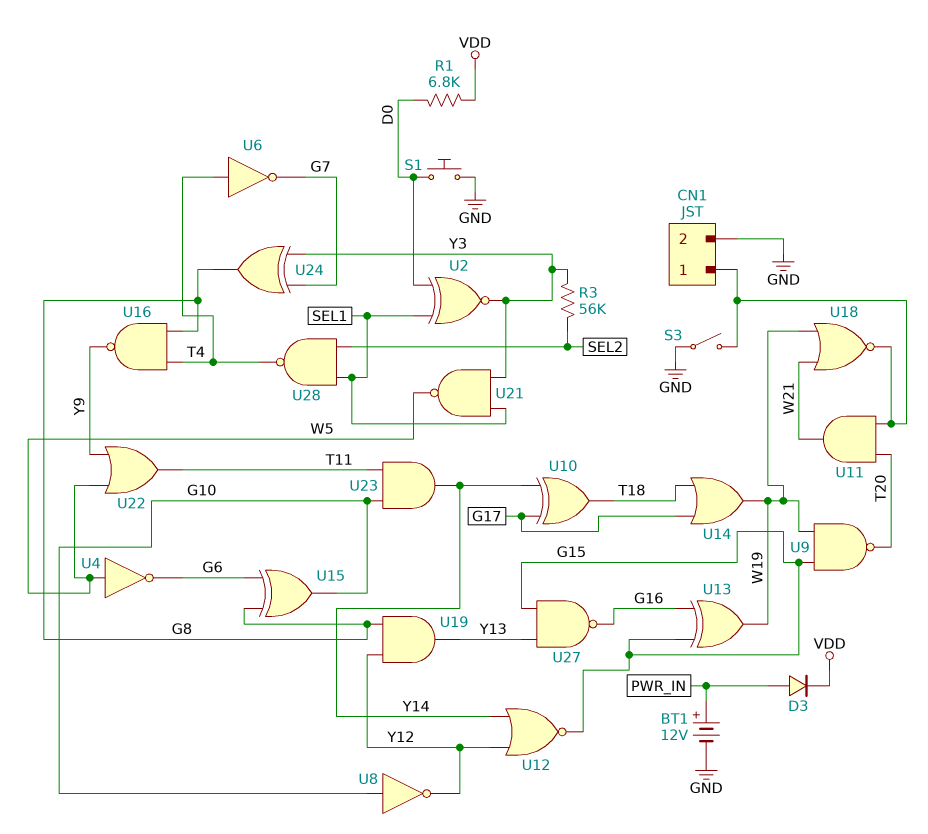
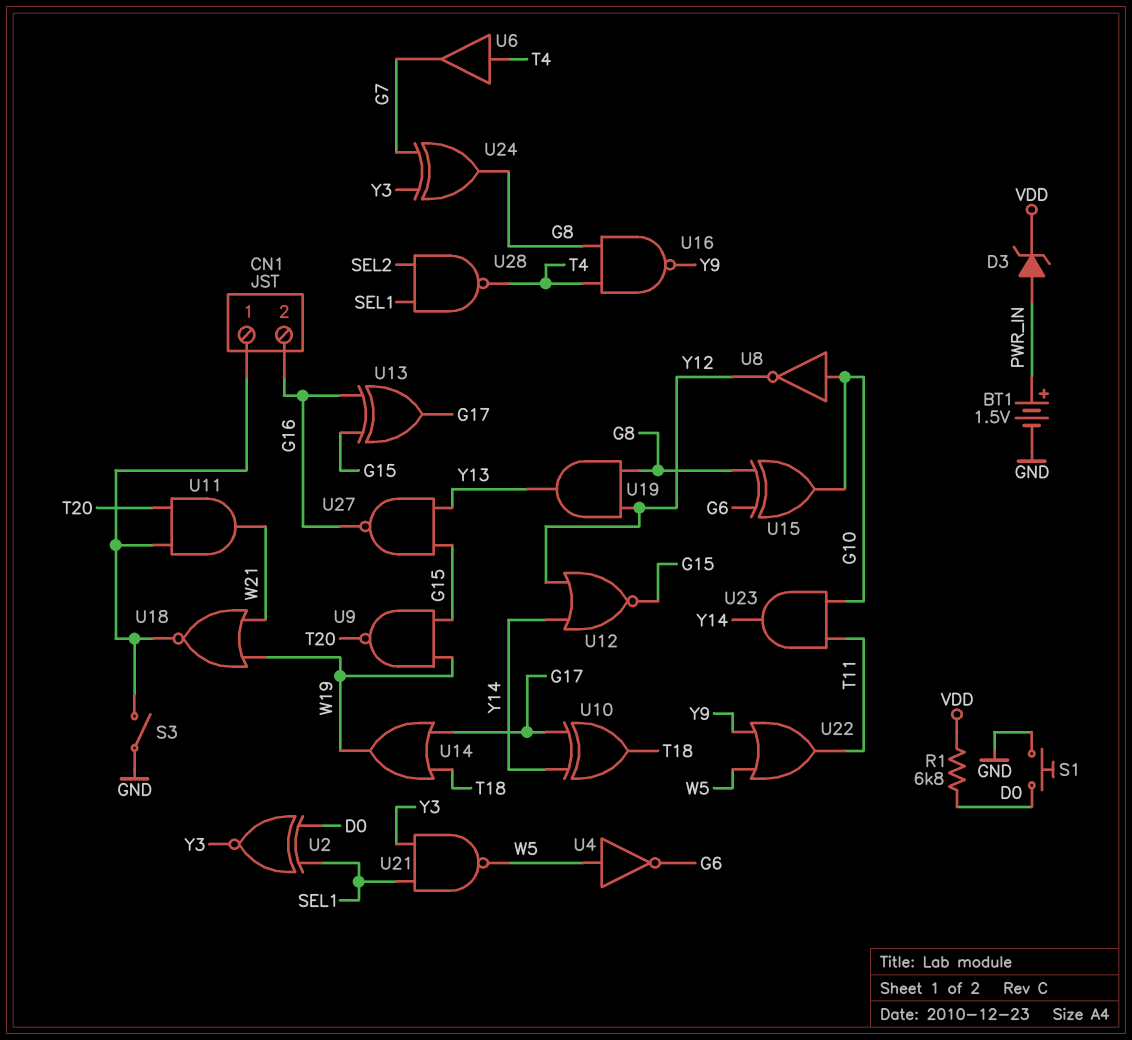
BT1: 12V (plus PWR_IN, minus GND) -> 1.5V (plus PWR_IN, minus GND)
CN1 pin 2: GND -> G16
D3: diode (A PWR_IN, K VDD) -> zener (A PWR_IN, K VDD)
R3: 56k (SEL2, Y3) -> none
U6: NOT (in T4, out G7) -> buffer (in T4, out G7)
U13: XOR (in G15, in G16, out W19) -> XOR (in G15, in G16, out G17)

